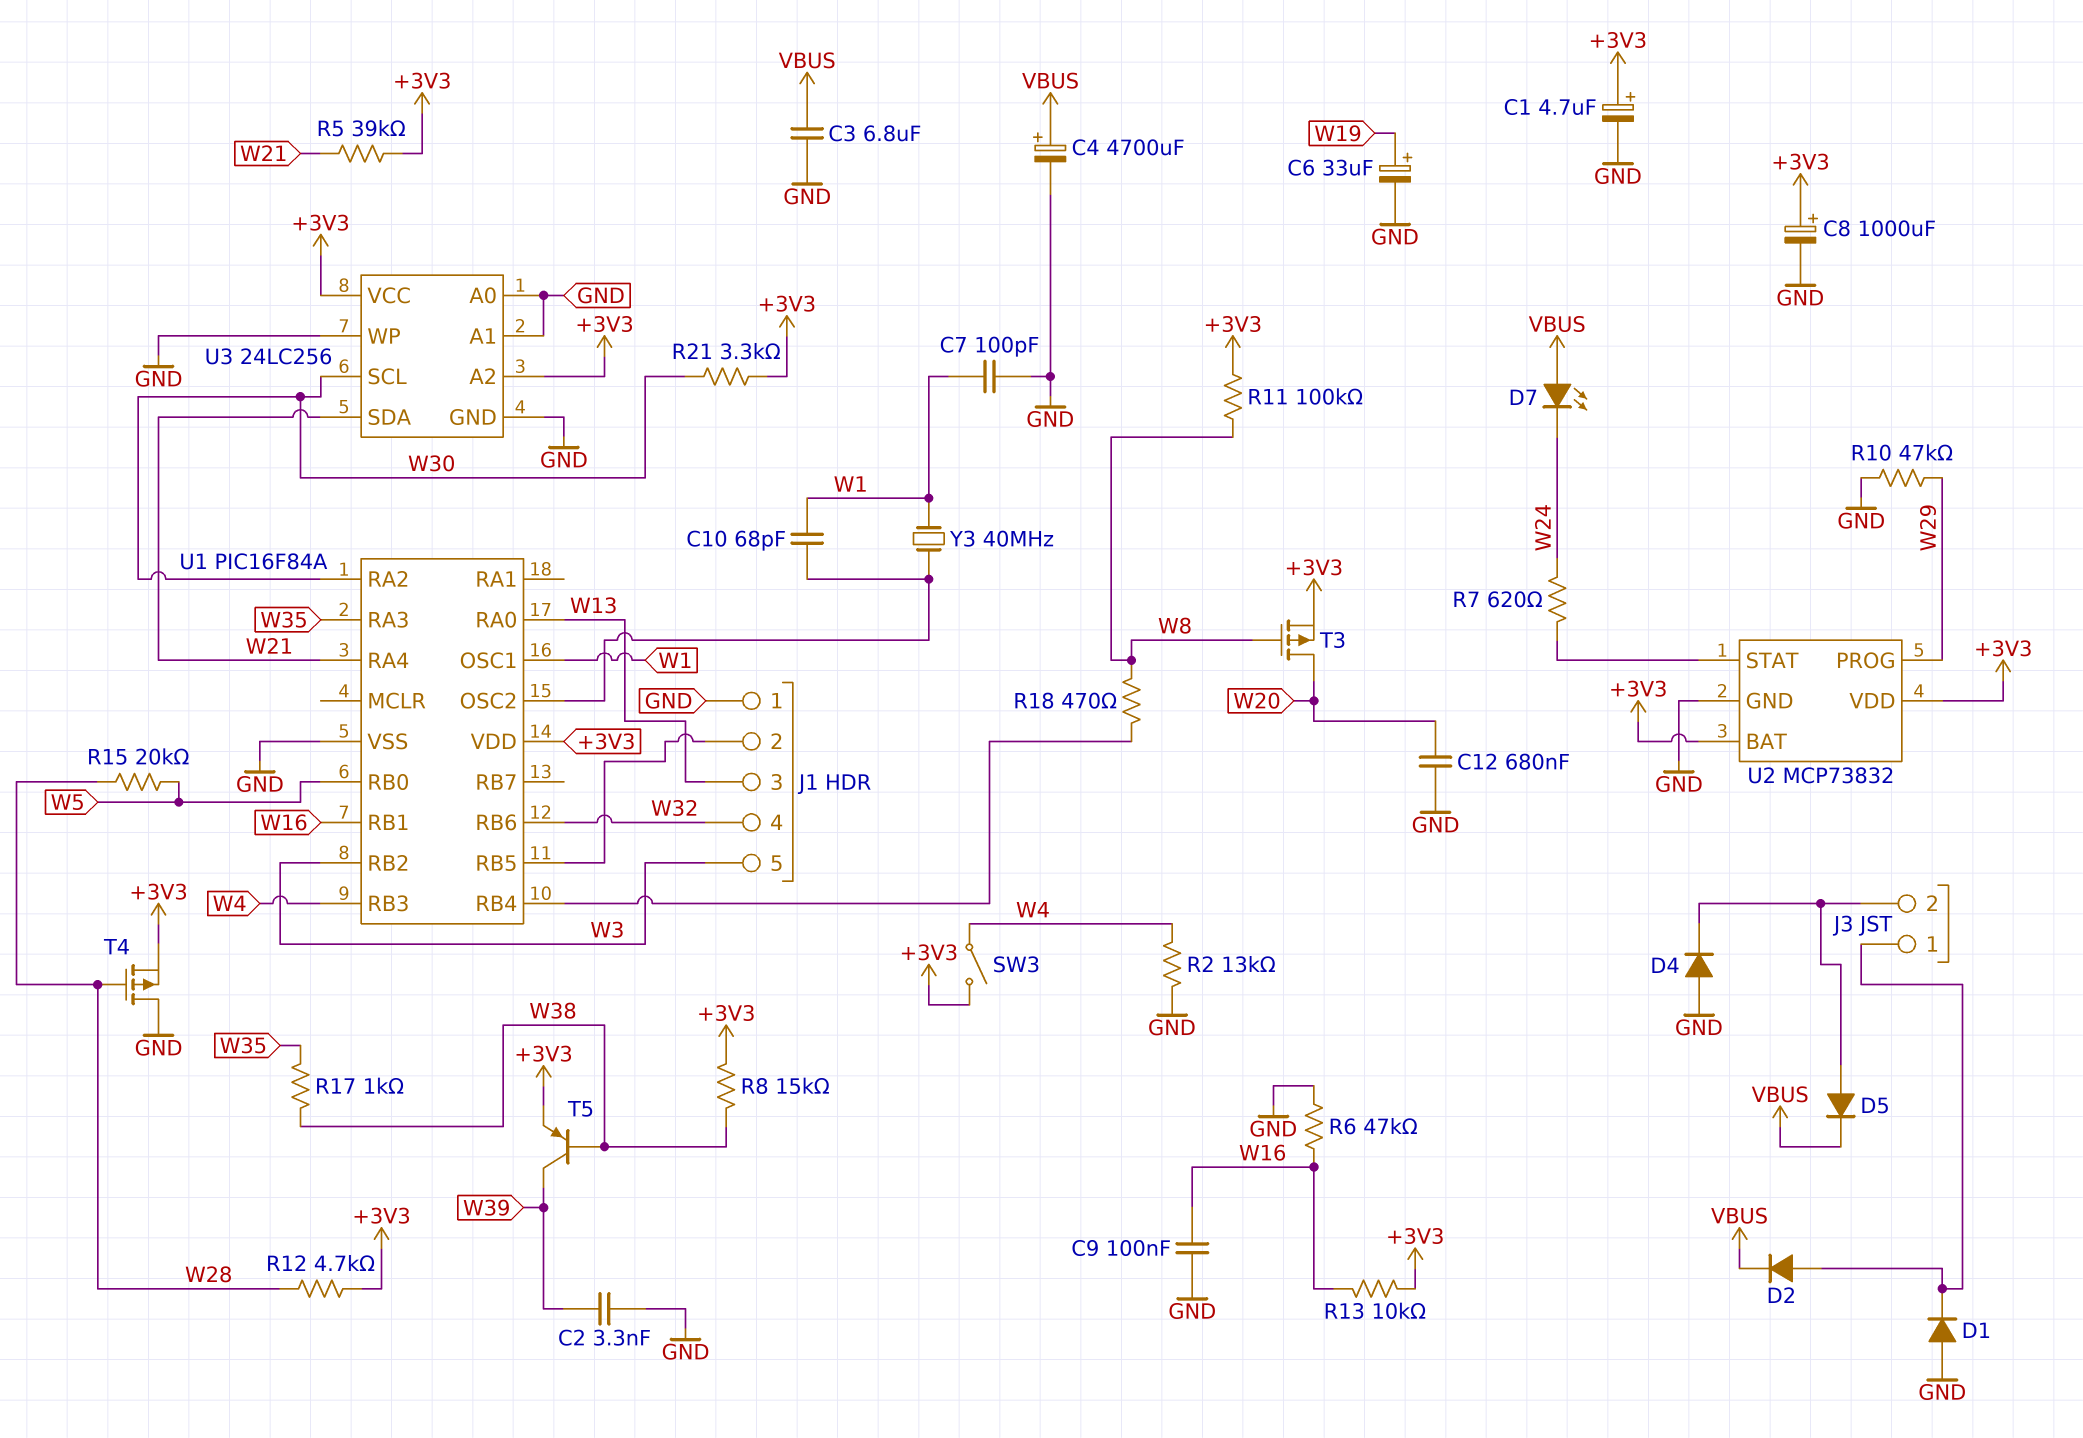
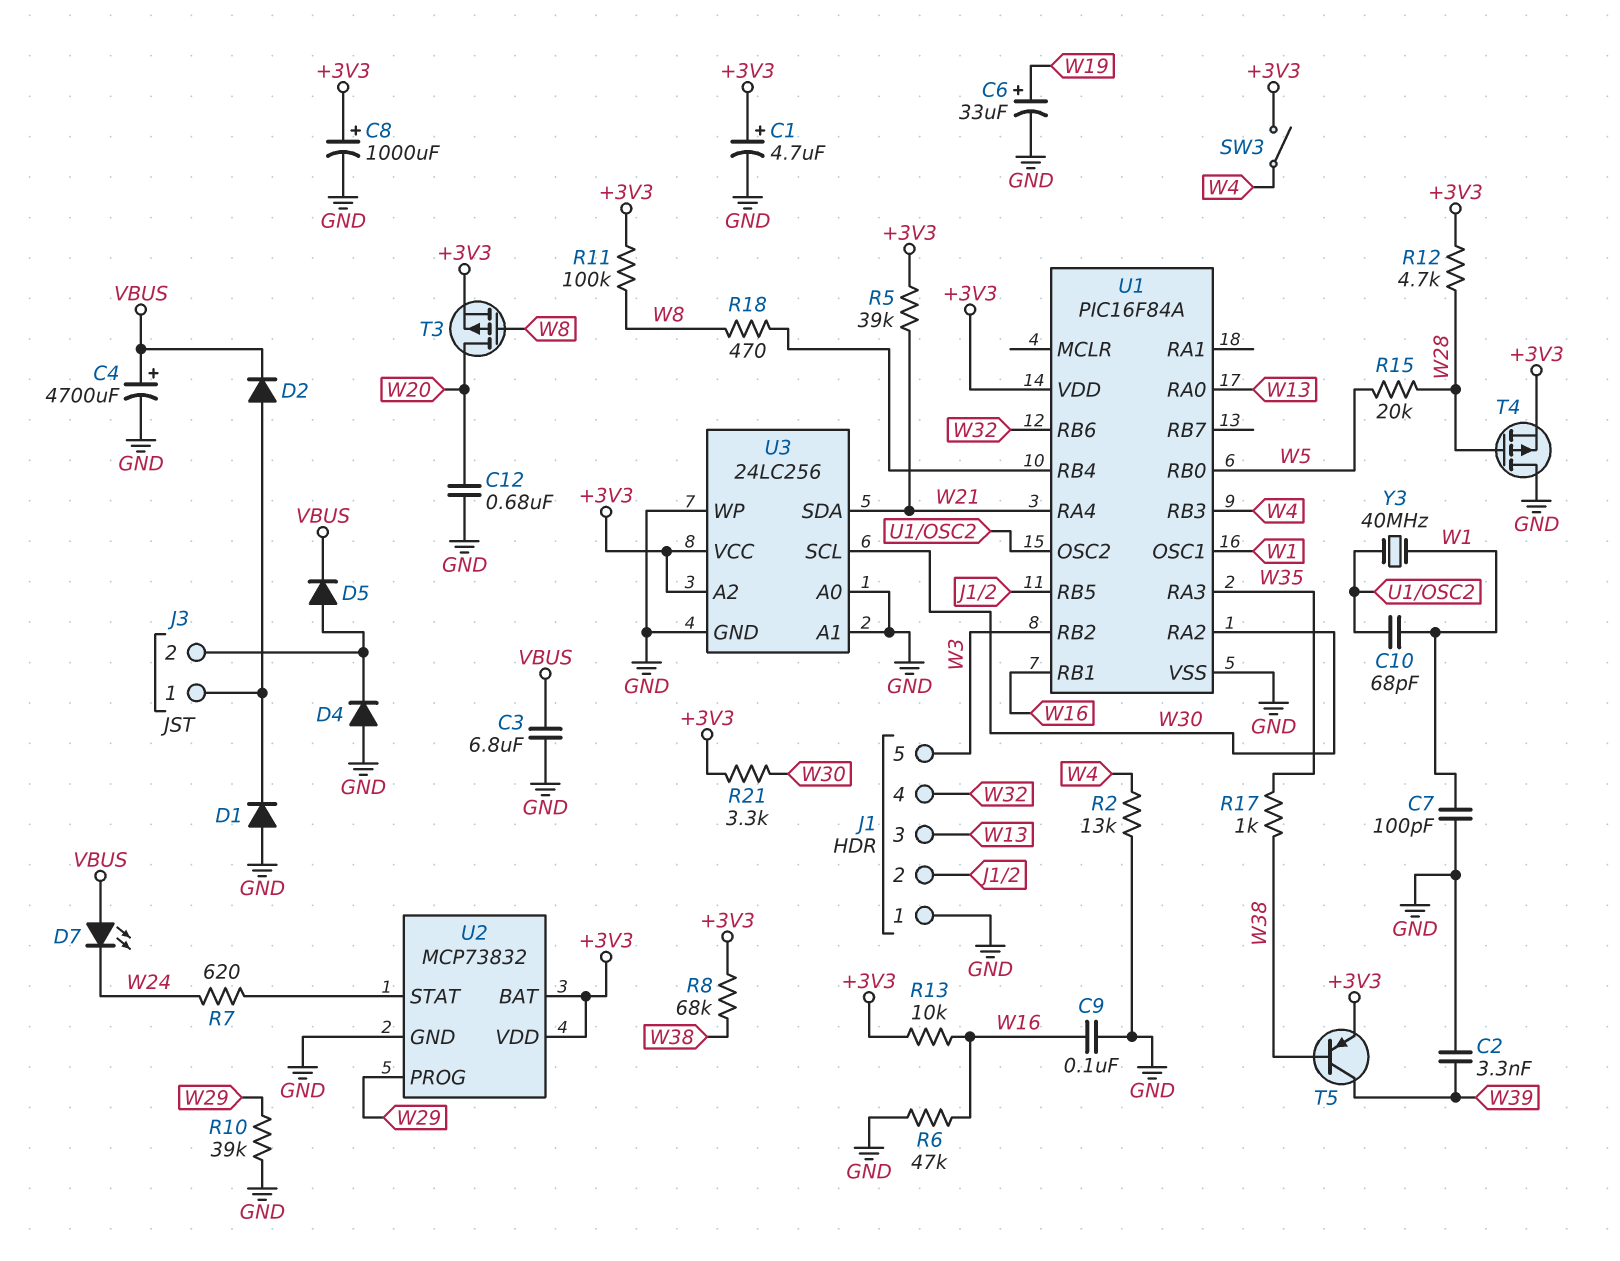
R8: 15k (+3V3, W38) -> 68k (+3V3, W38)
R10: 47k (GND, W29) -> 39k (GND, W29)

